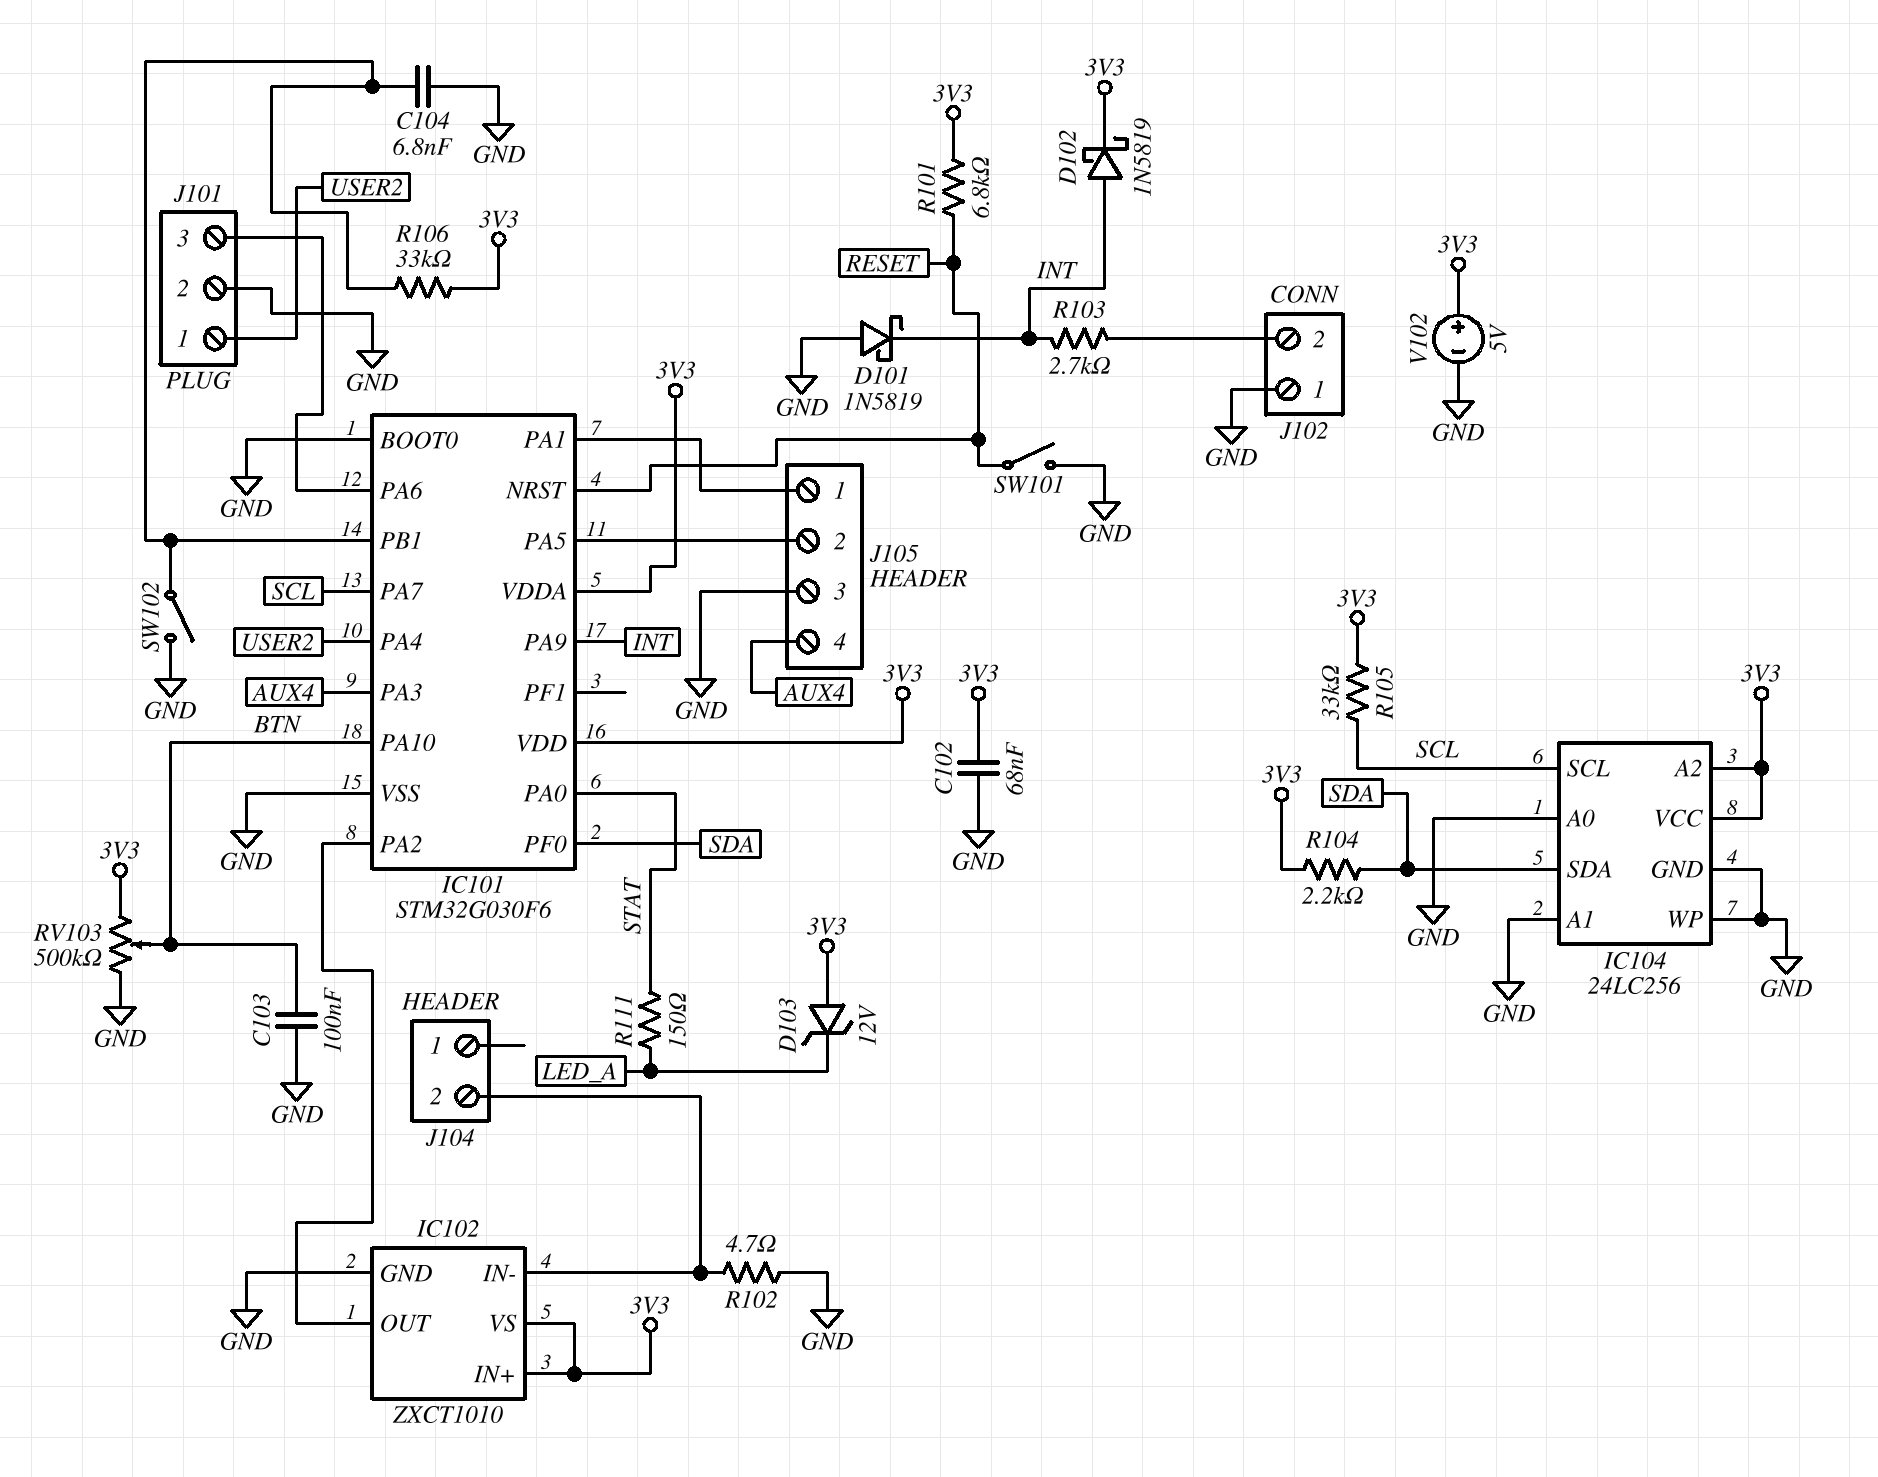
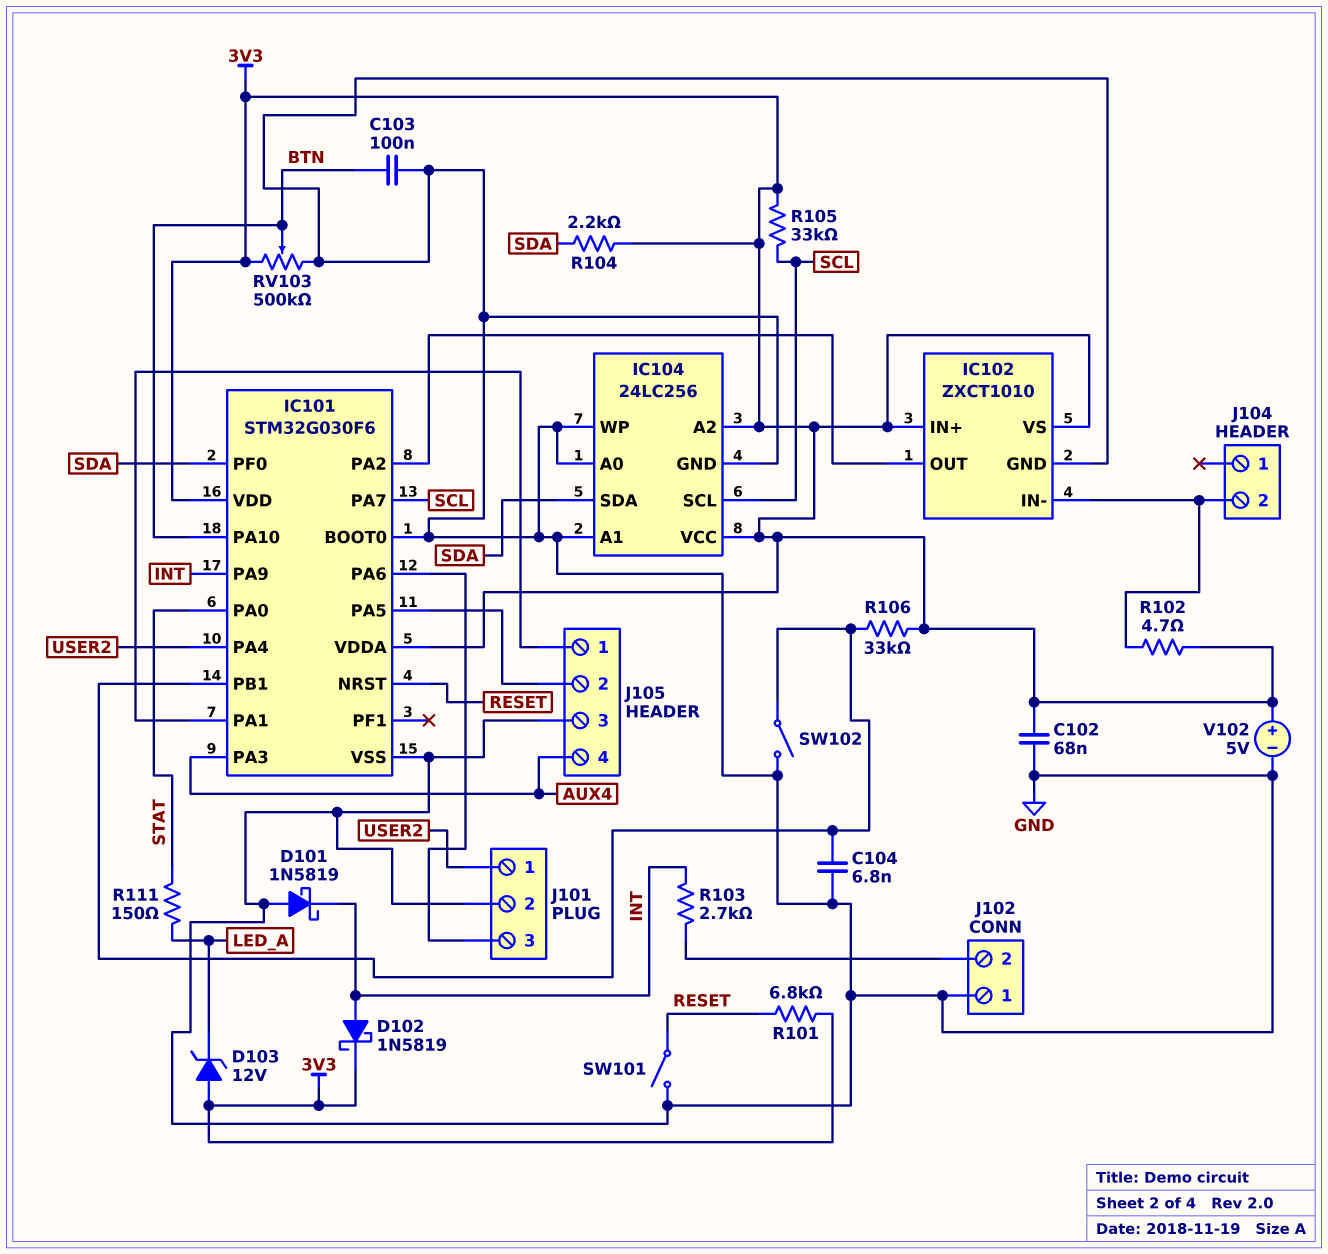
R102: 4.7 (GND, IC102/IN-) -> 4.7 (3V3, IC102/IN-)

